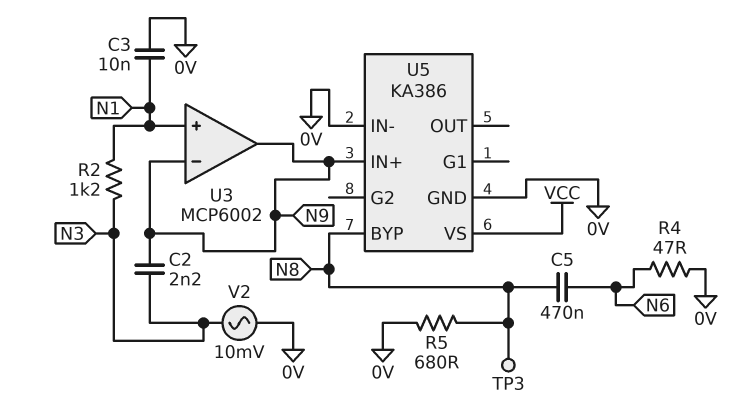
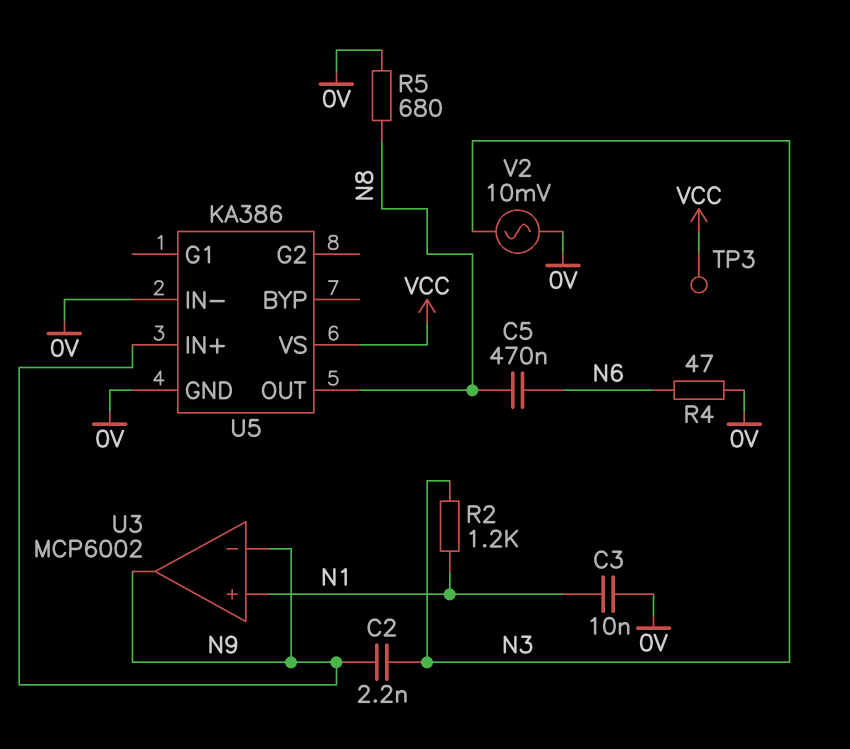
TP3: test point (N8) -> test point (VCC)
U5 pin BYP: N8 -> none
U5 pin OUT: none -> N8

